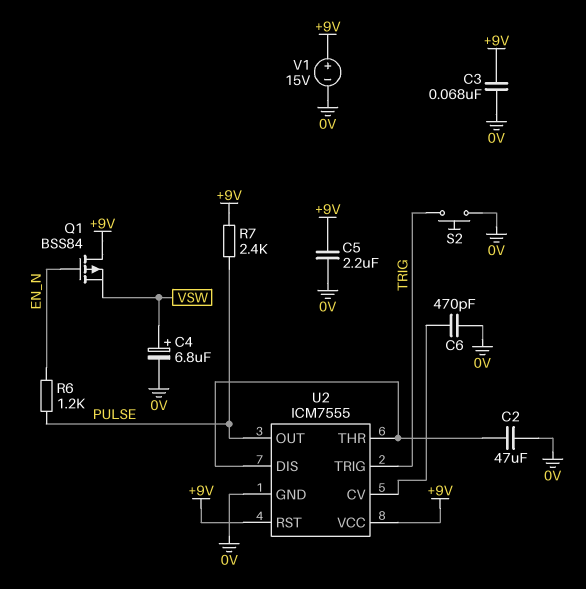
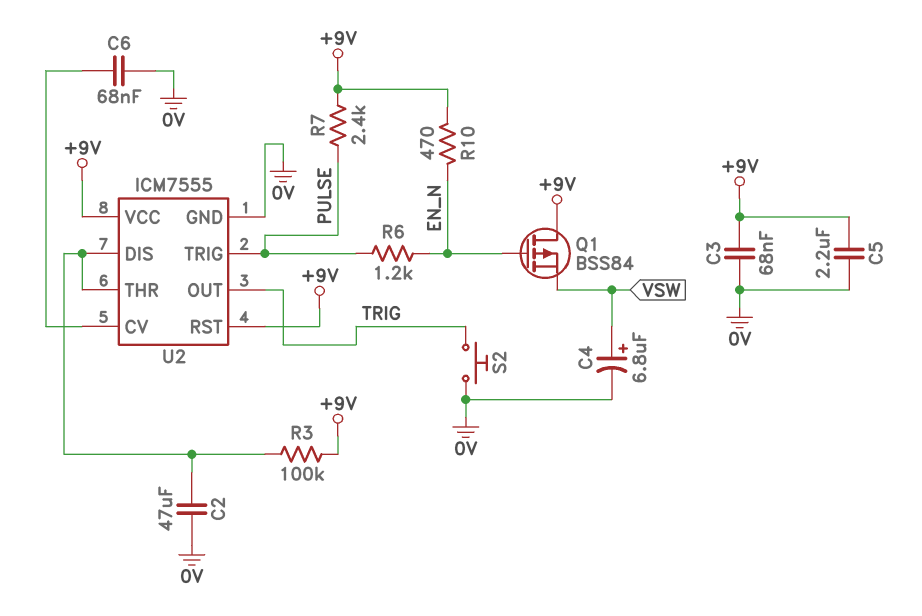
C6: 470pF (0V, U2/CV) -> 68nF (0V, U2/CV)
R3: none -> 100k (+9V, U2/DIS)
R10: none -> 470 (+9V, EN_N)
U2 pin OUT: PULSE -> TRIG
U2 pin TRIG: TRIG -> PULSE
V1: 15V (plus +9V, minus 0V) -> none

